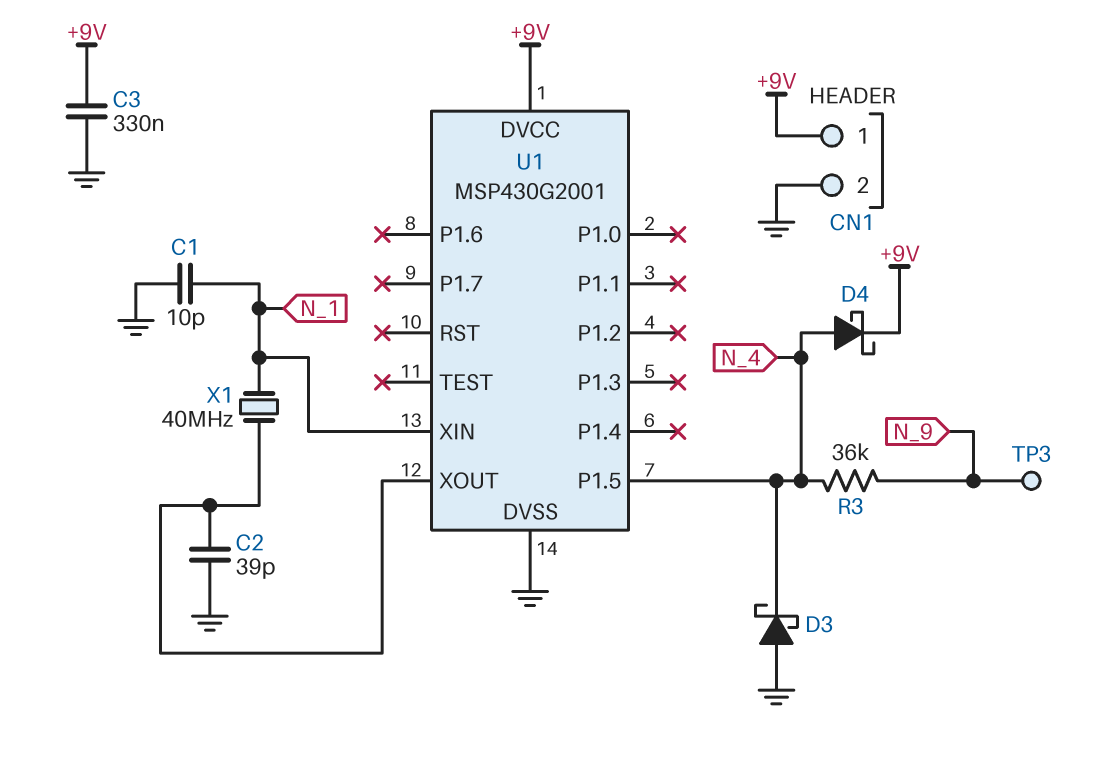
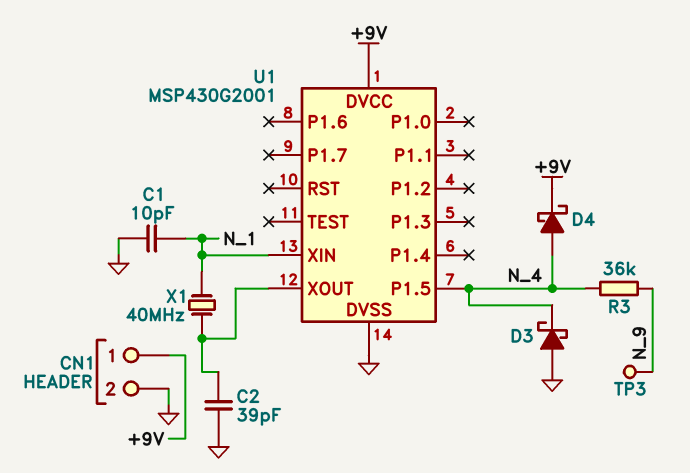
C3: 330nF (+9V, GND) -> none

